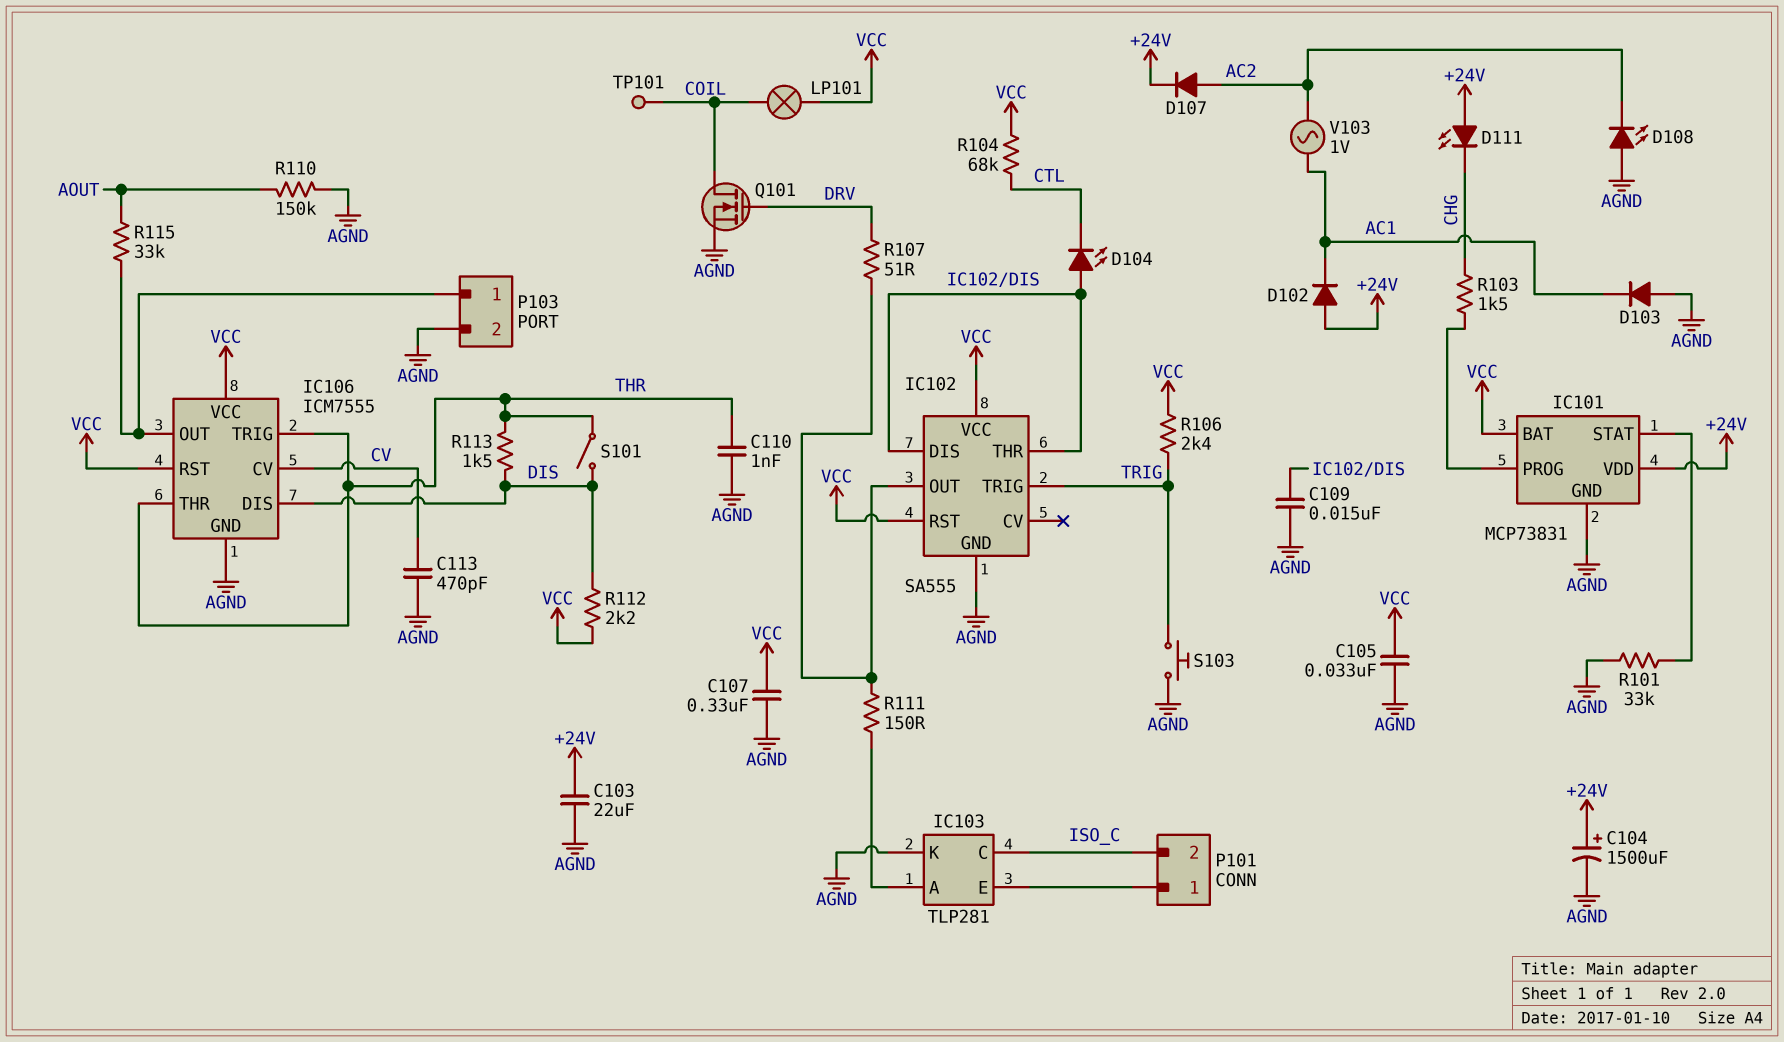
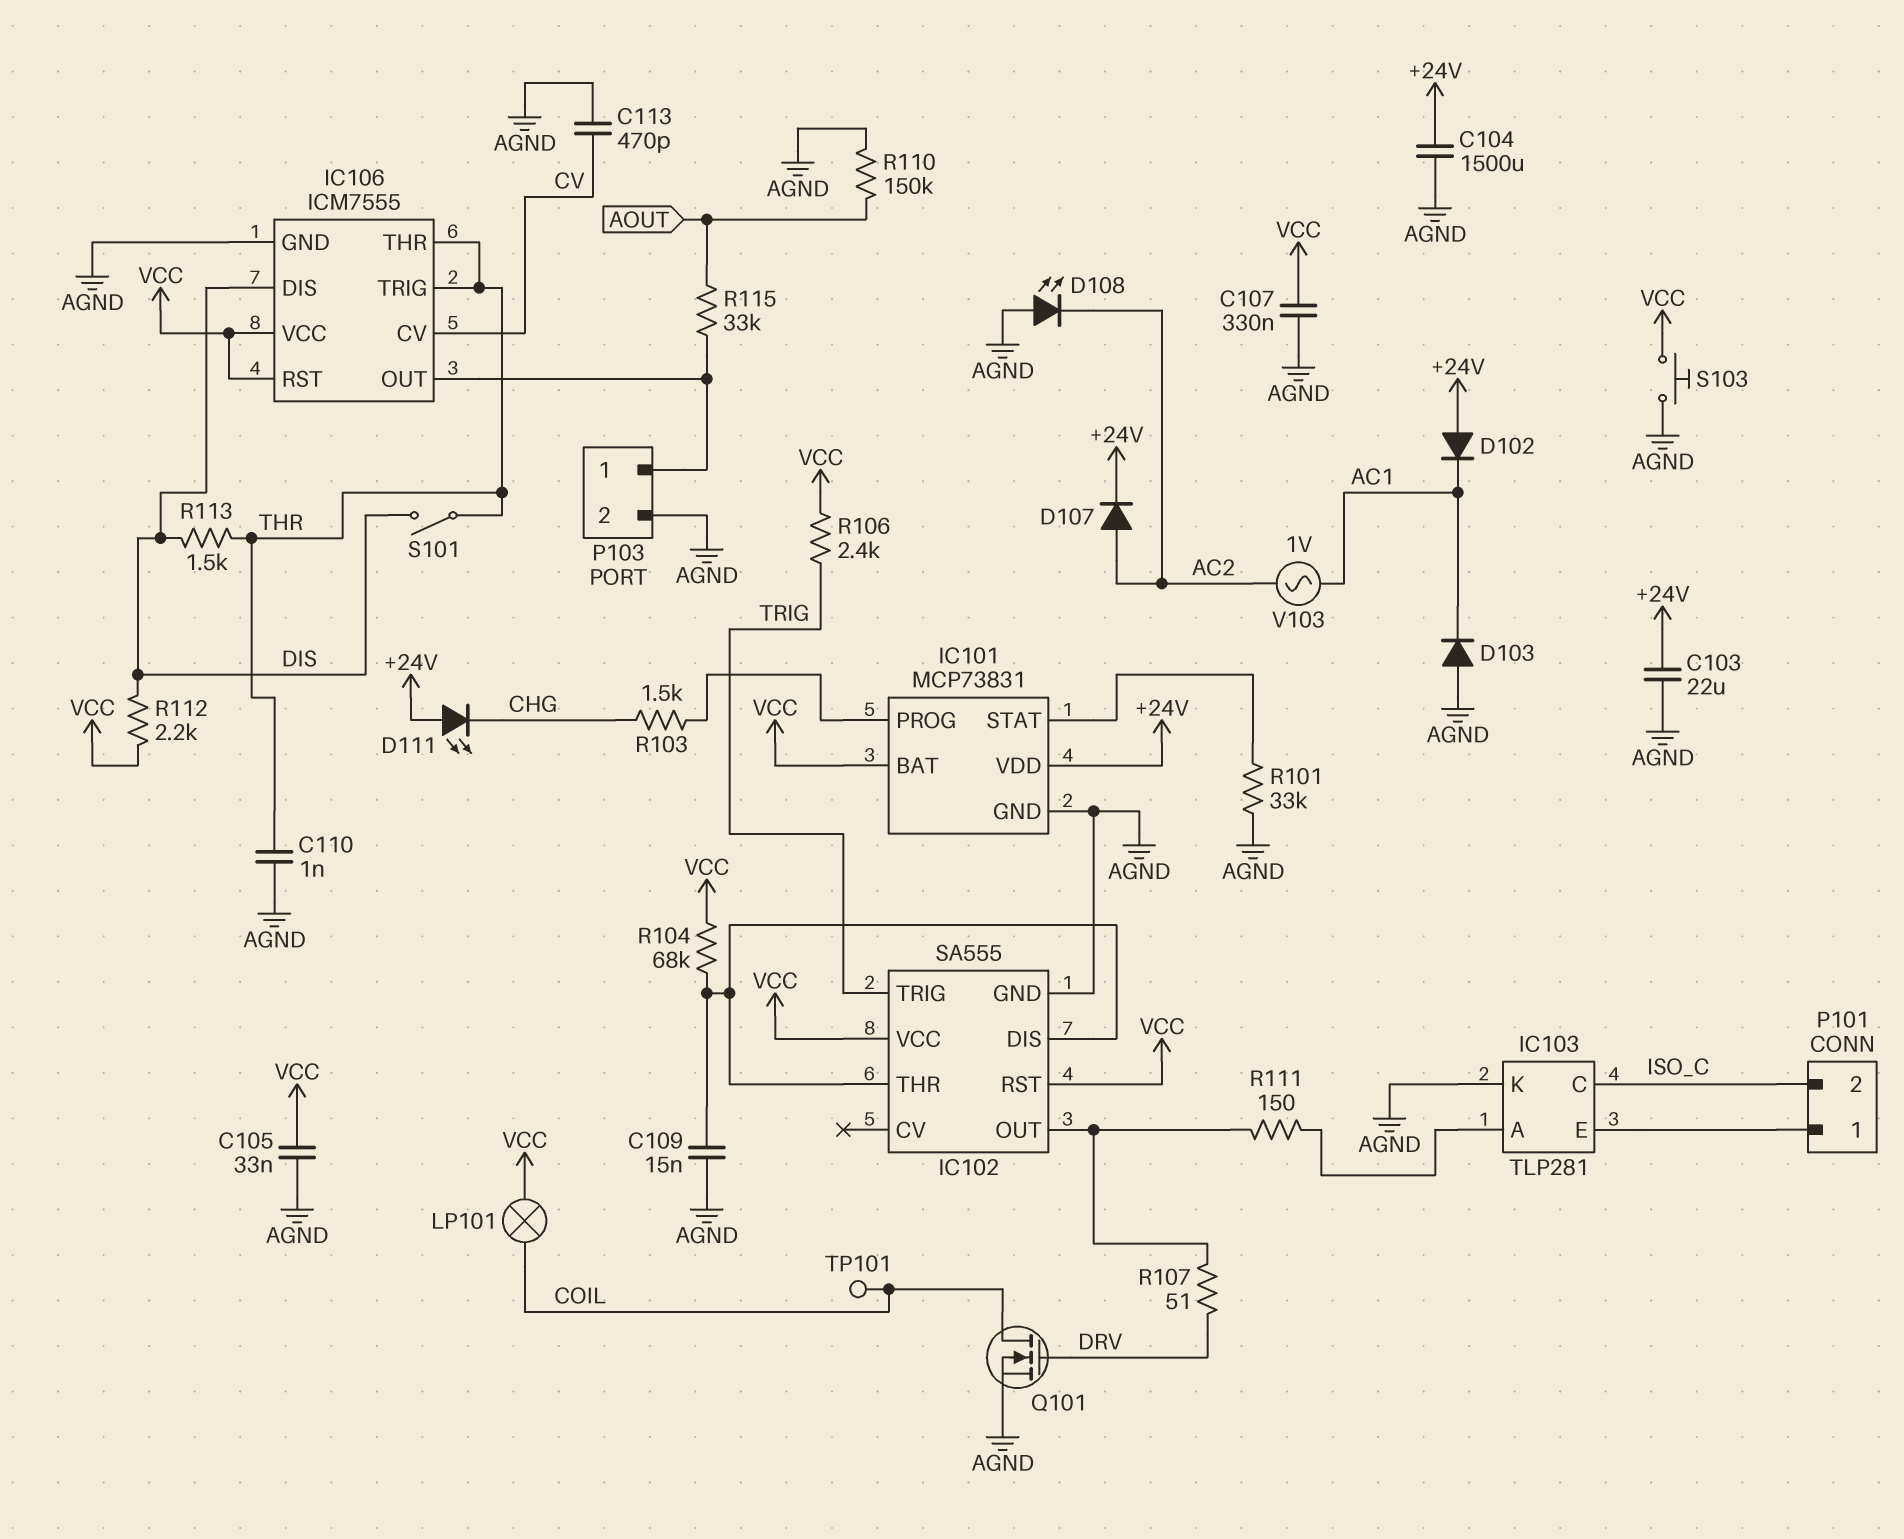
C104: 1500uF (plus +24V, minus AGND) -> 1500uF (+24V, AGND)
D104: LED (A IC102/DIS, K CTL) -> none
R104: 68k (CTL, VCC) -> 68k (IC102/DIS, VCC)
S103: button (AGND, TRIG) -> button (AGND, VCC)

